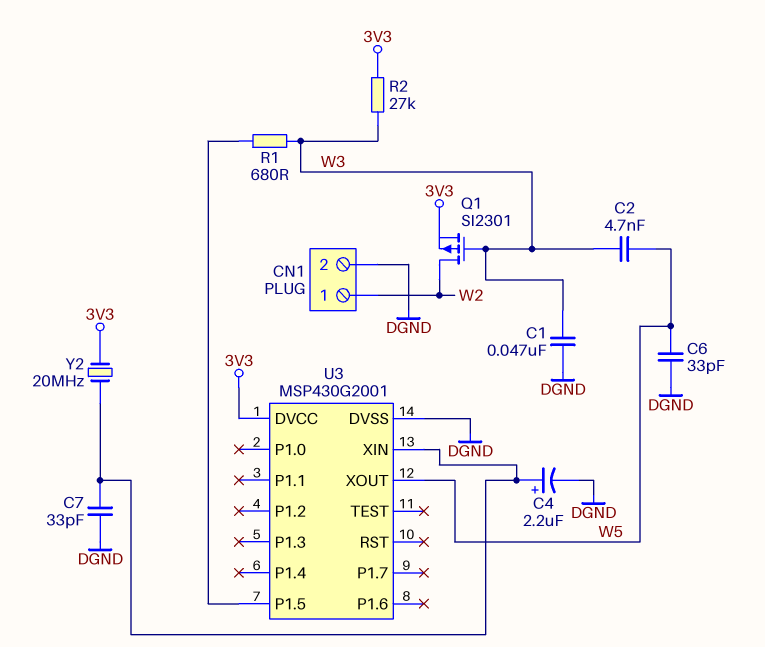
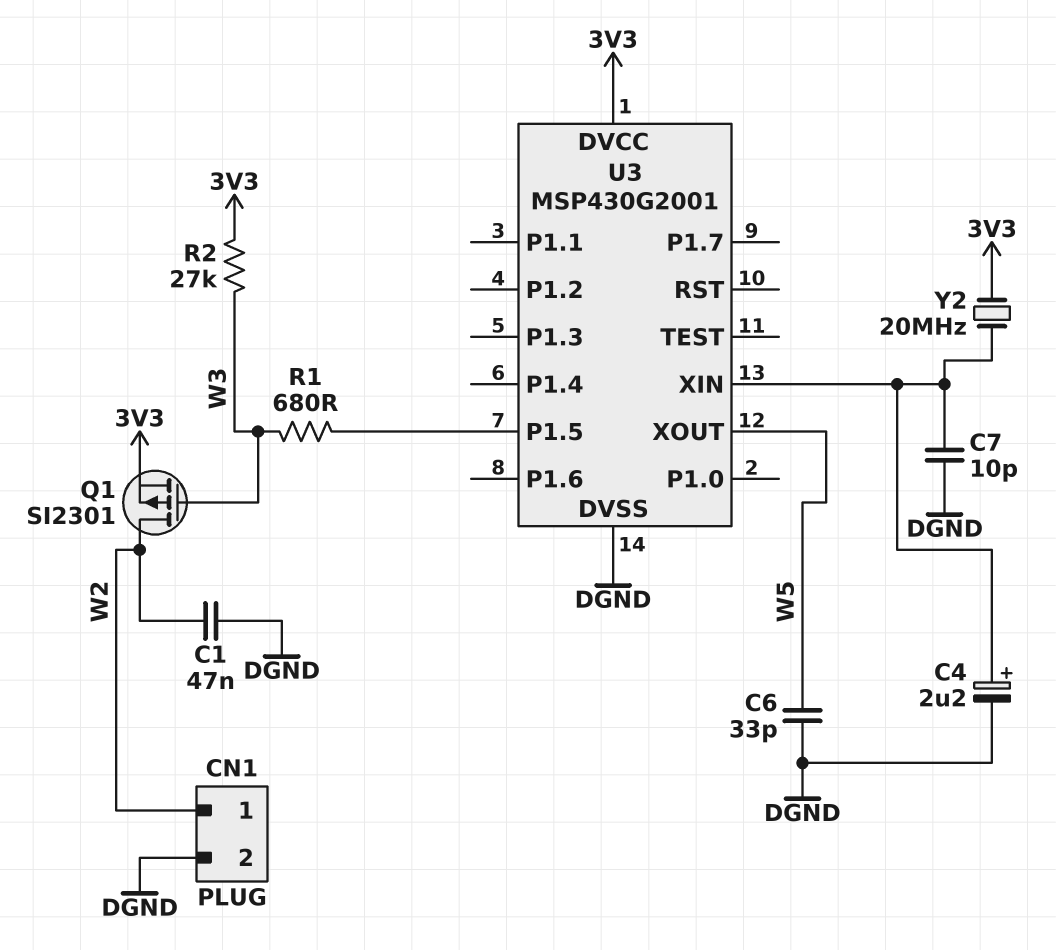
C1: 47nF (DGND, W3) -> 47nF (DGND, W2)
C2: 4.7nF (W3, W5) -> none
C7: 33pF (DGND, U3/XIN) -> 10pF (DGND, U3/XIN)

